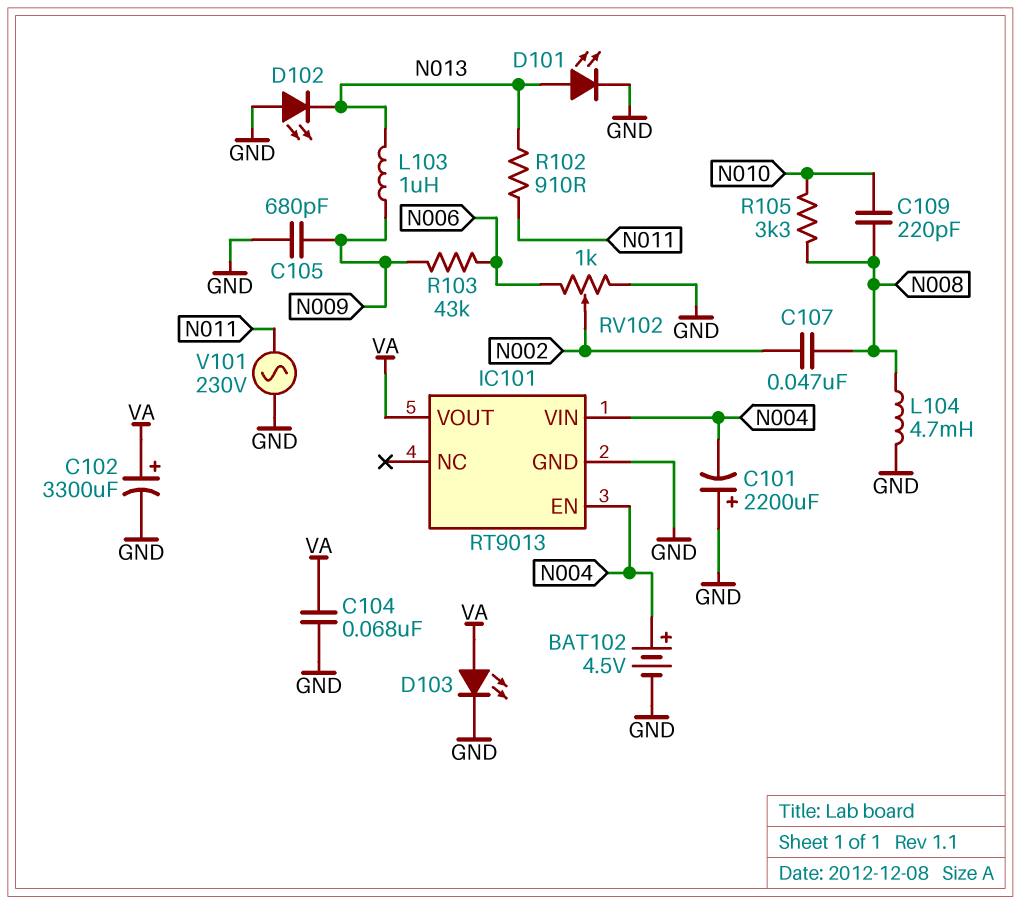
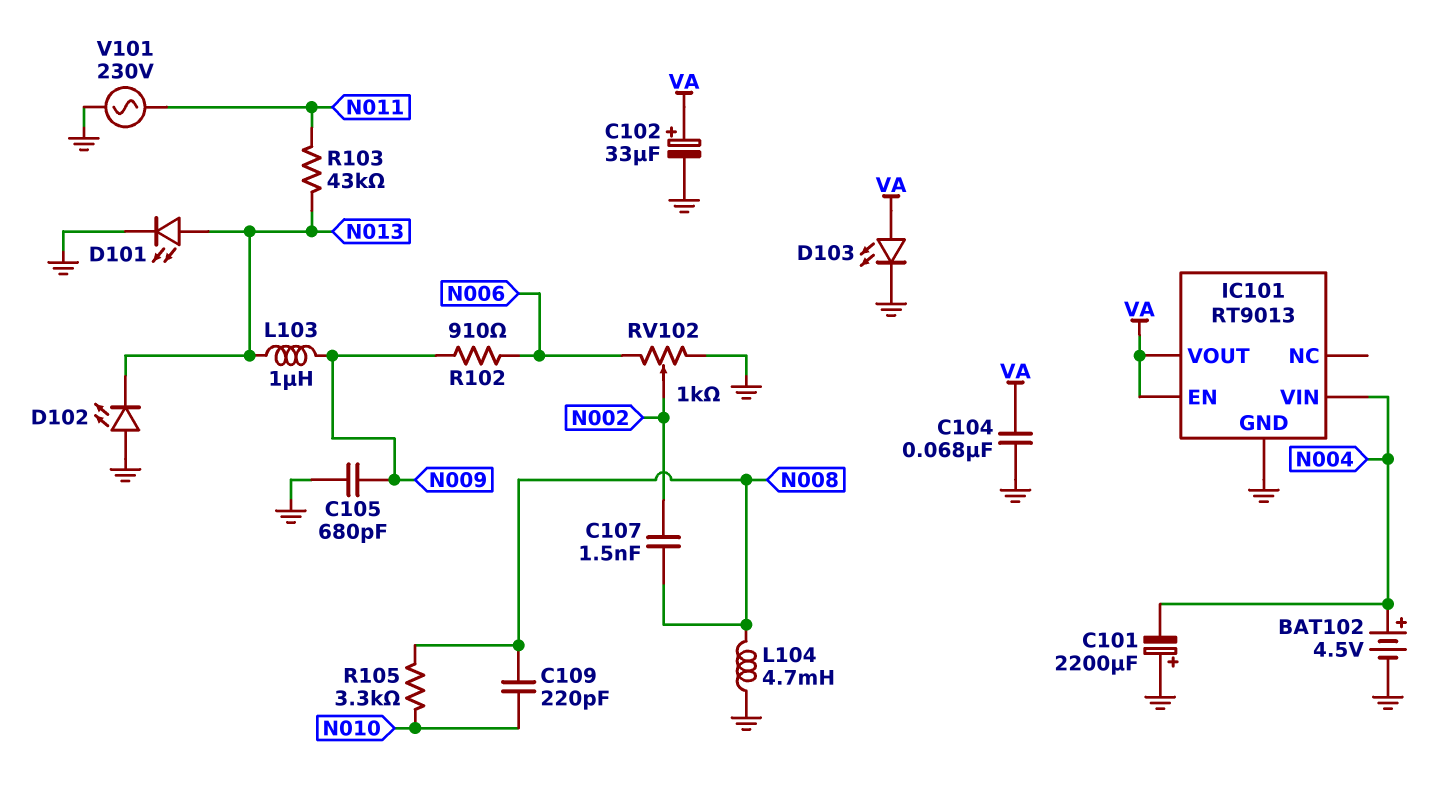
C102: 3300uF (plus VA, minus GND) -> 33uF (plus VA, minus GND)
C107: 47nF (N002, N008) -> 1.5nF (N002, N008)
IC101 pin EN: N004 -> VA
R102: 910 (N011, N013) -> 910 (N006, N009)
R103: 43k (N006, N009) -> 43k (N011, N013)

